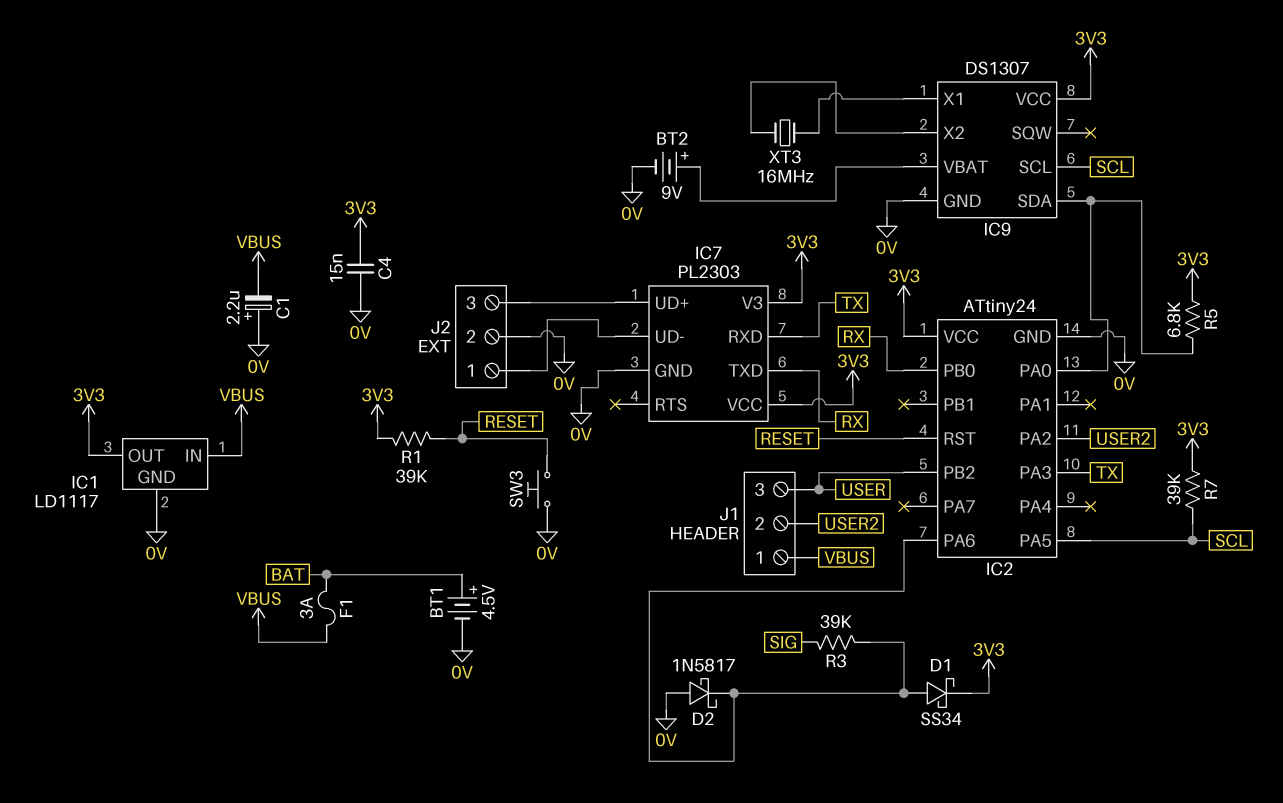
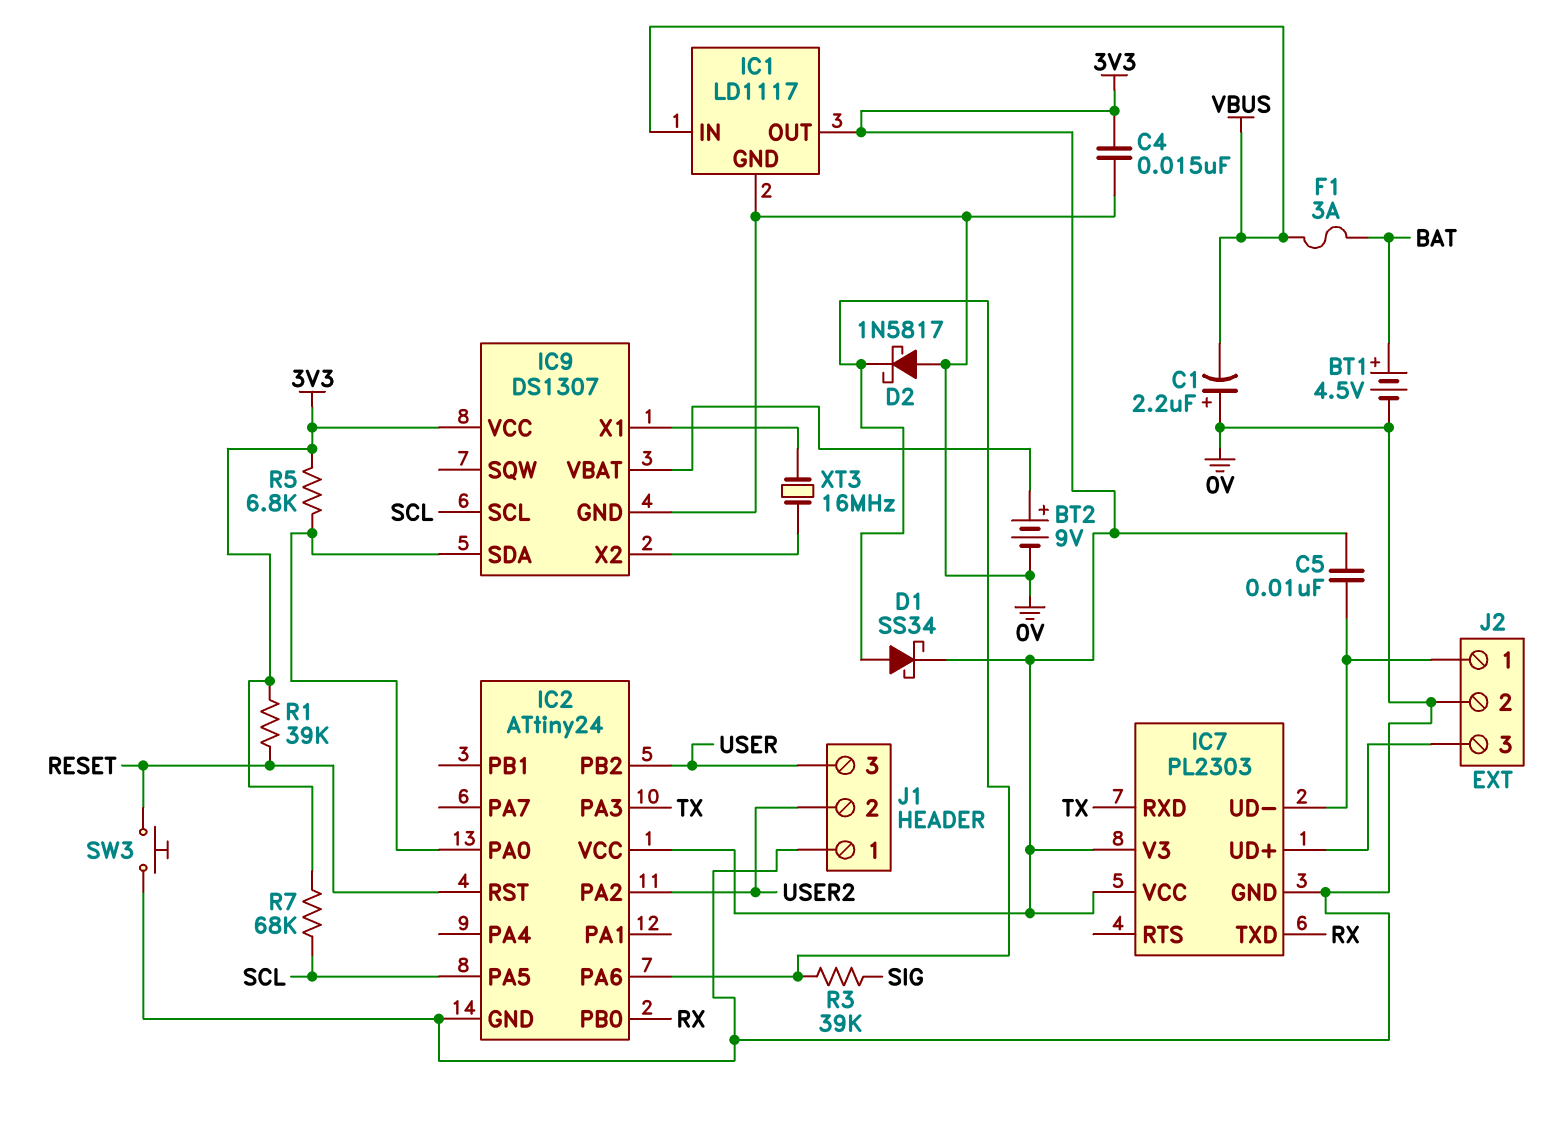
C5: none -> 10nF (3V3, IC7/UD-)
J1 pin 1: VBUS -> 0V
R7: 39k (3V3, SCL) -> 68k (3V3, SCL)

